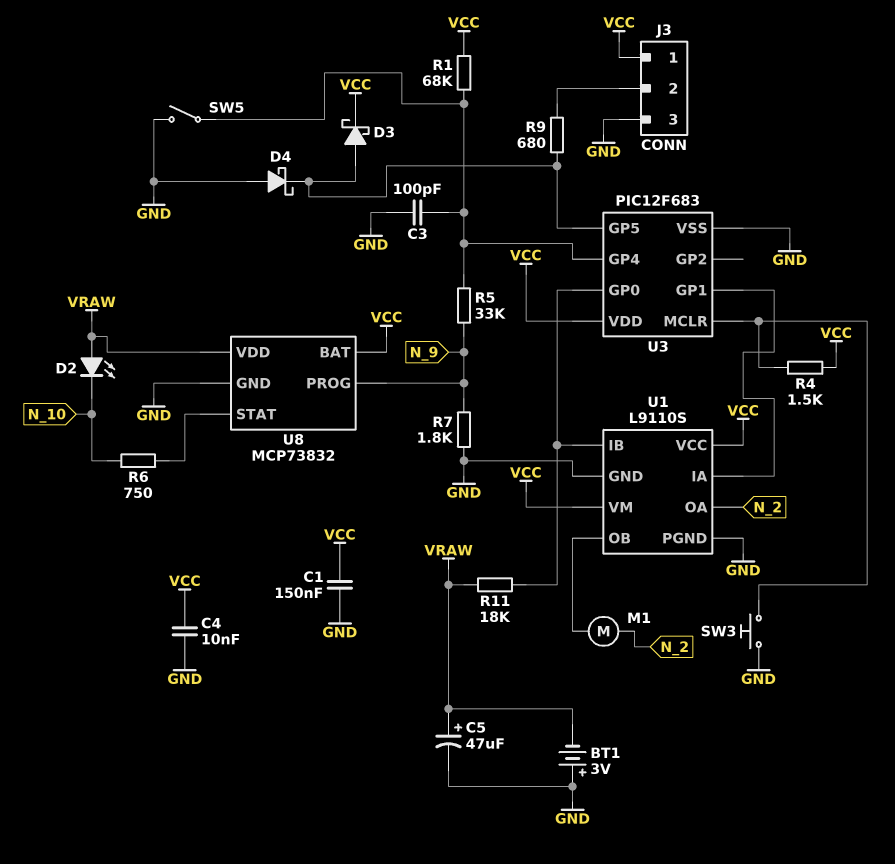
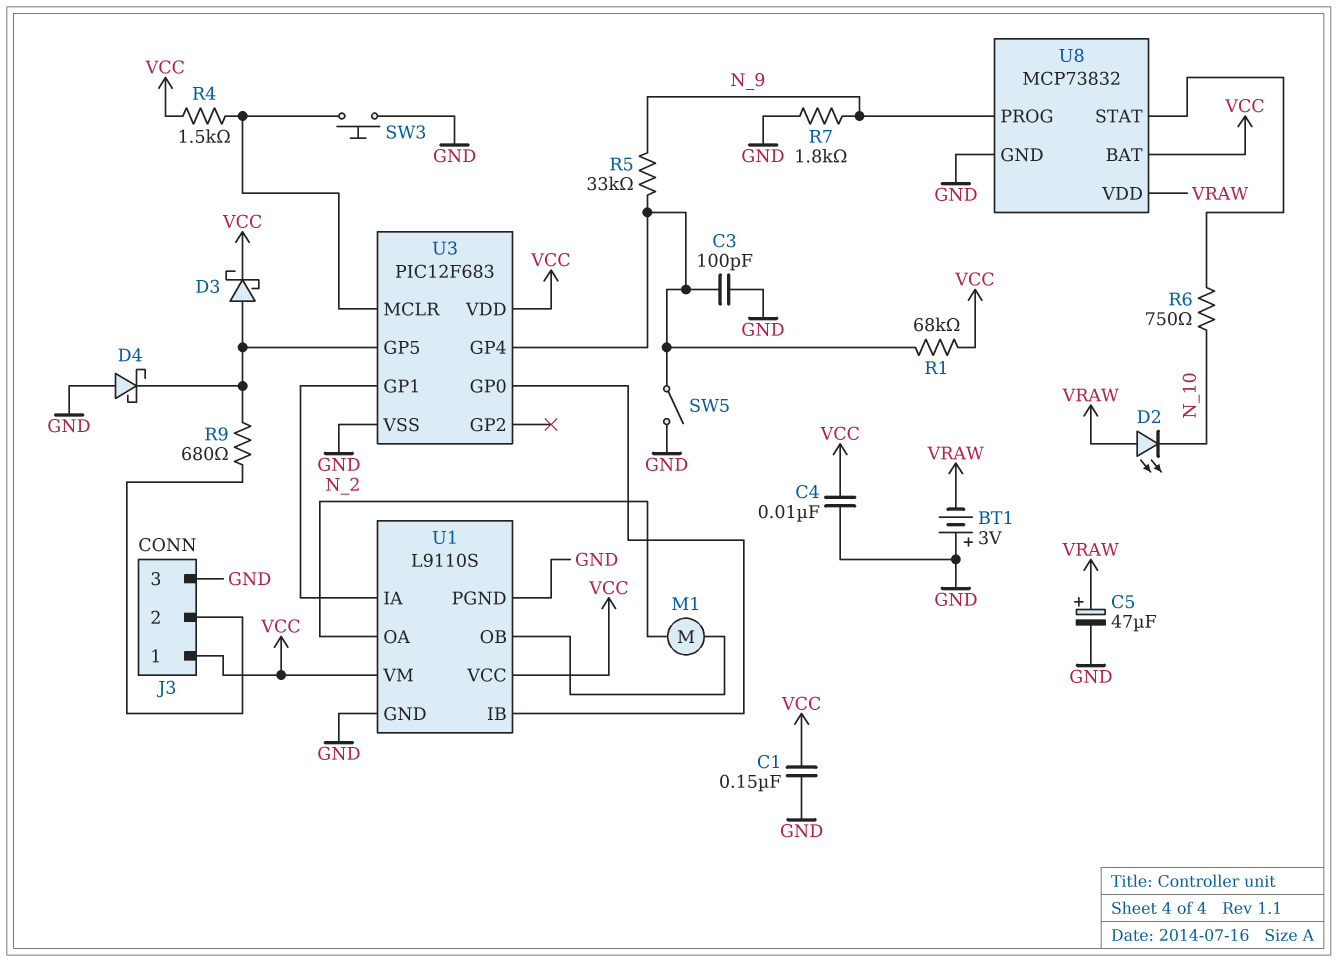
R11: 18k (U1/IB, VRAW) -> none

